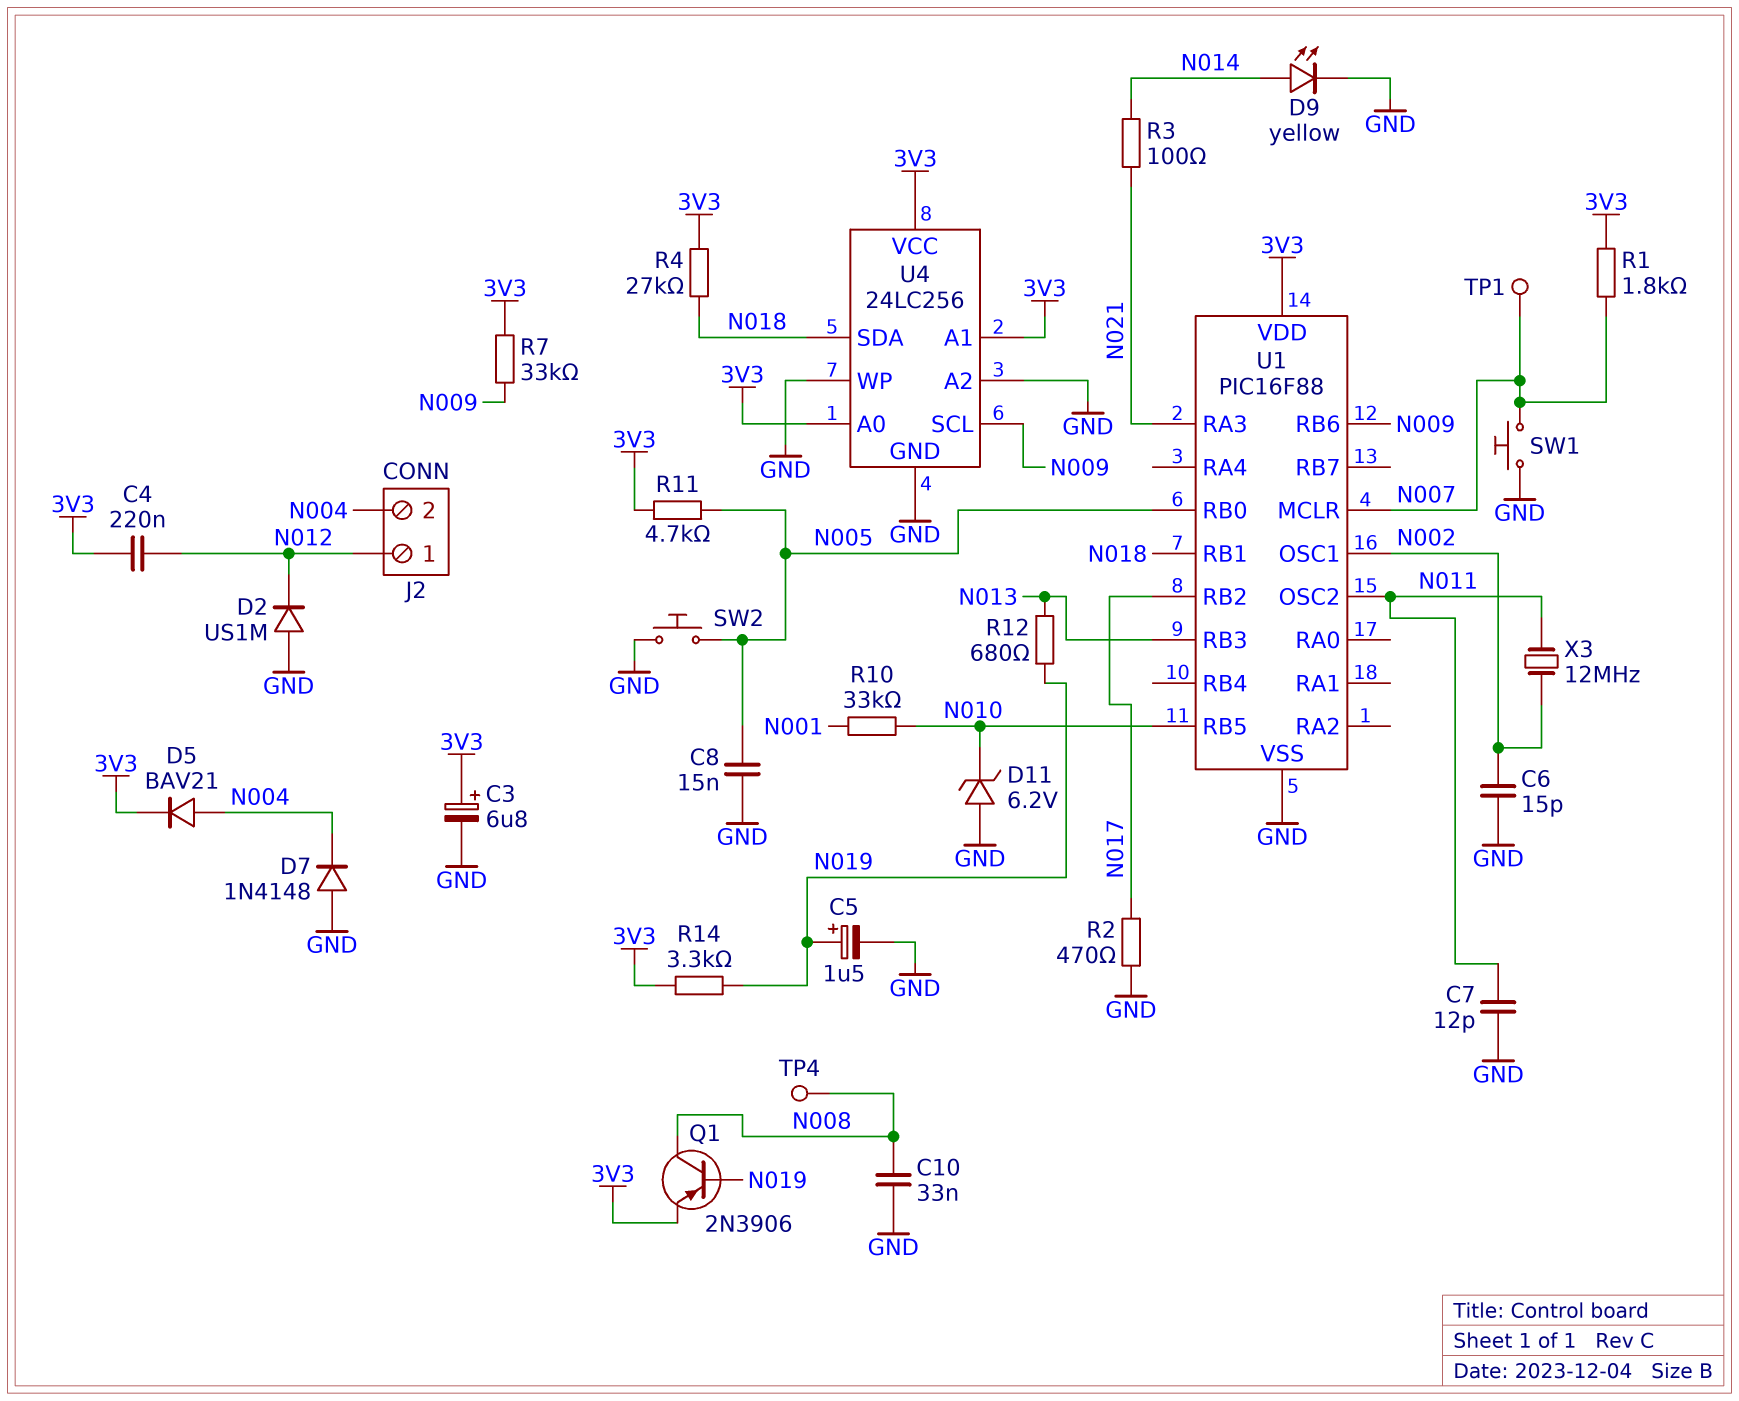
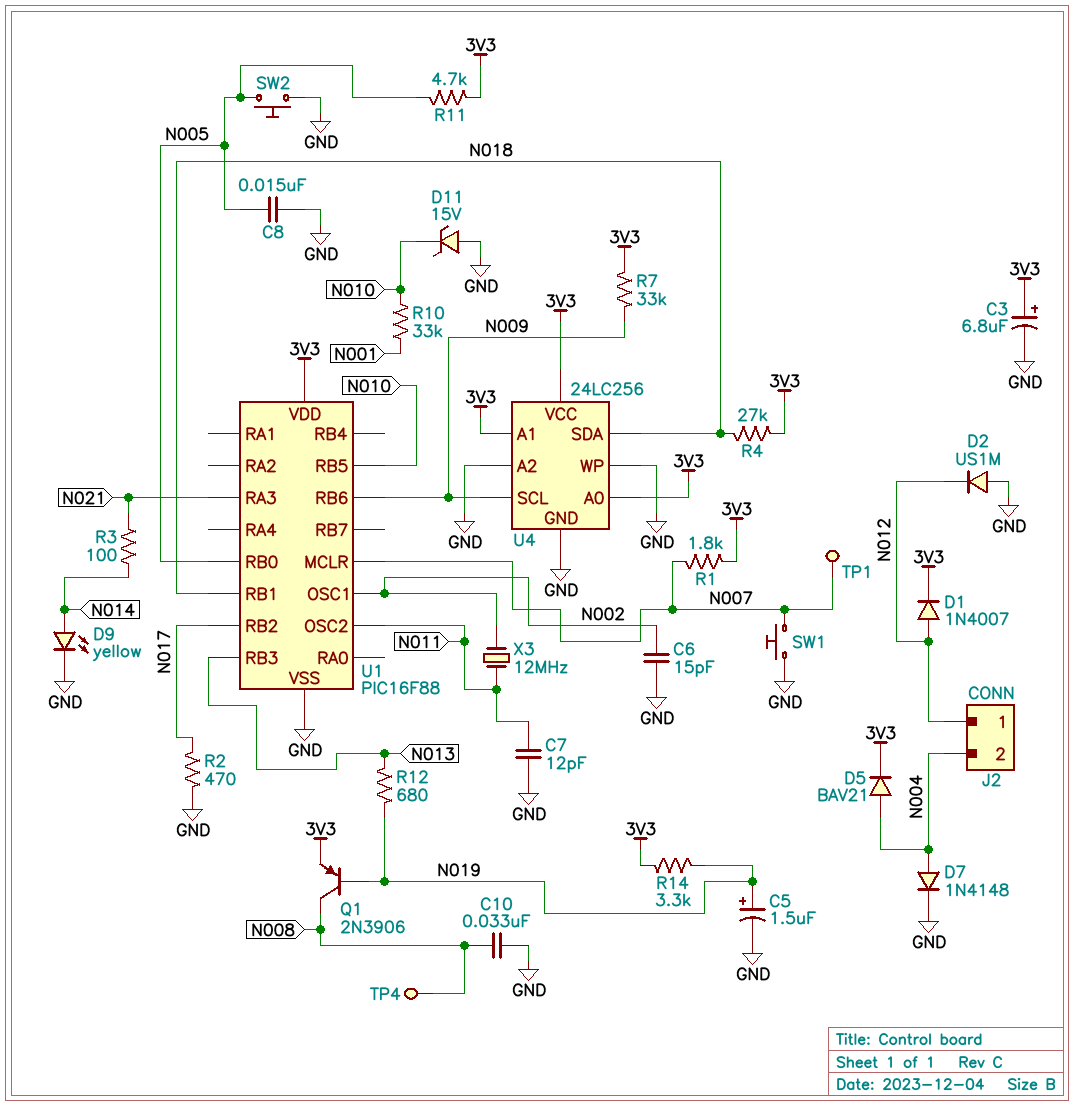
C4: 220nF (3V3, N012) -> none
D1: none -> diode 1N4007 (A N012, K 3V3)
D7: diode 1N4148 (A GND, K N004) -> diode 1N4148 (A N004, K GND)
D11: zener 6.2V (A GND, K N010) -> zener 15V (A GND, K N010)

